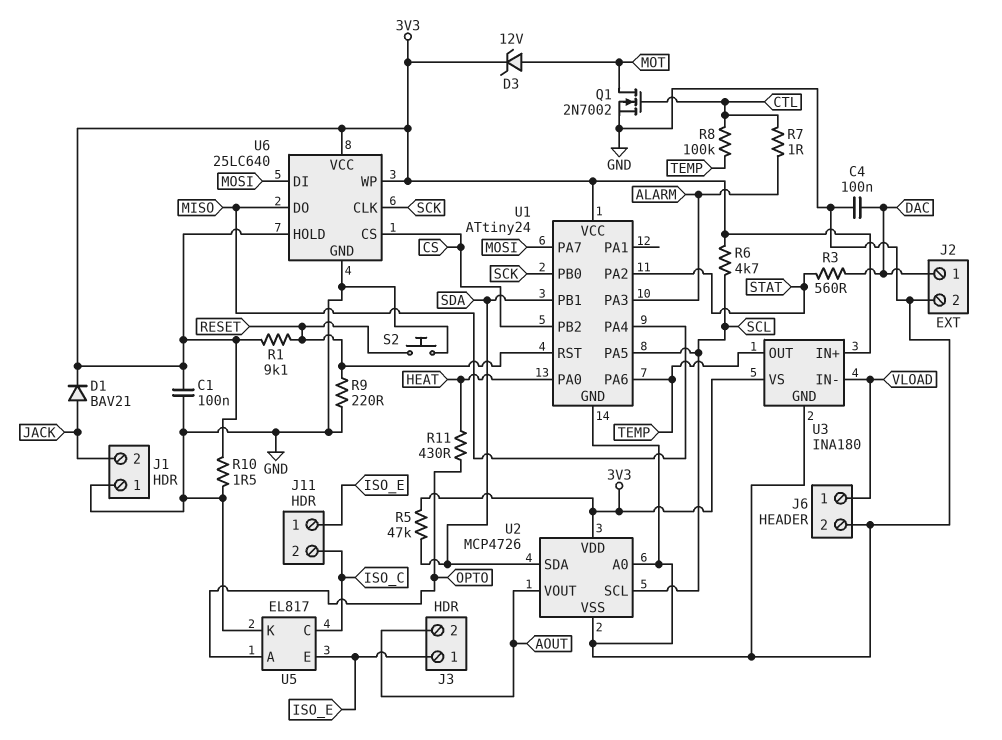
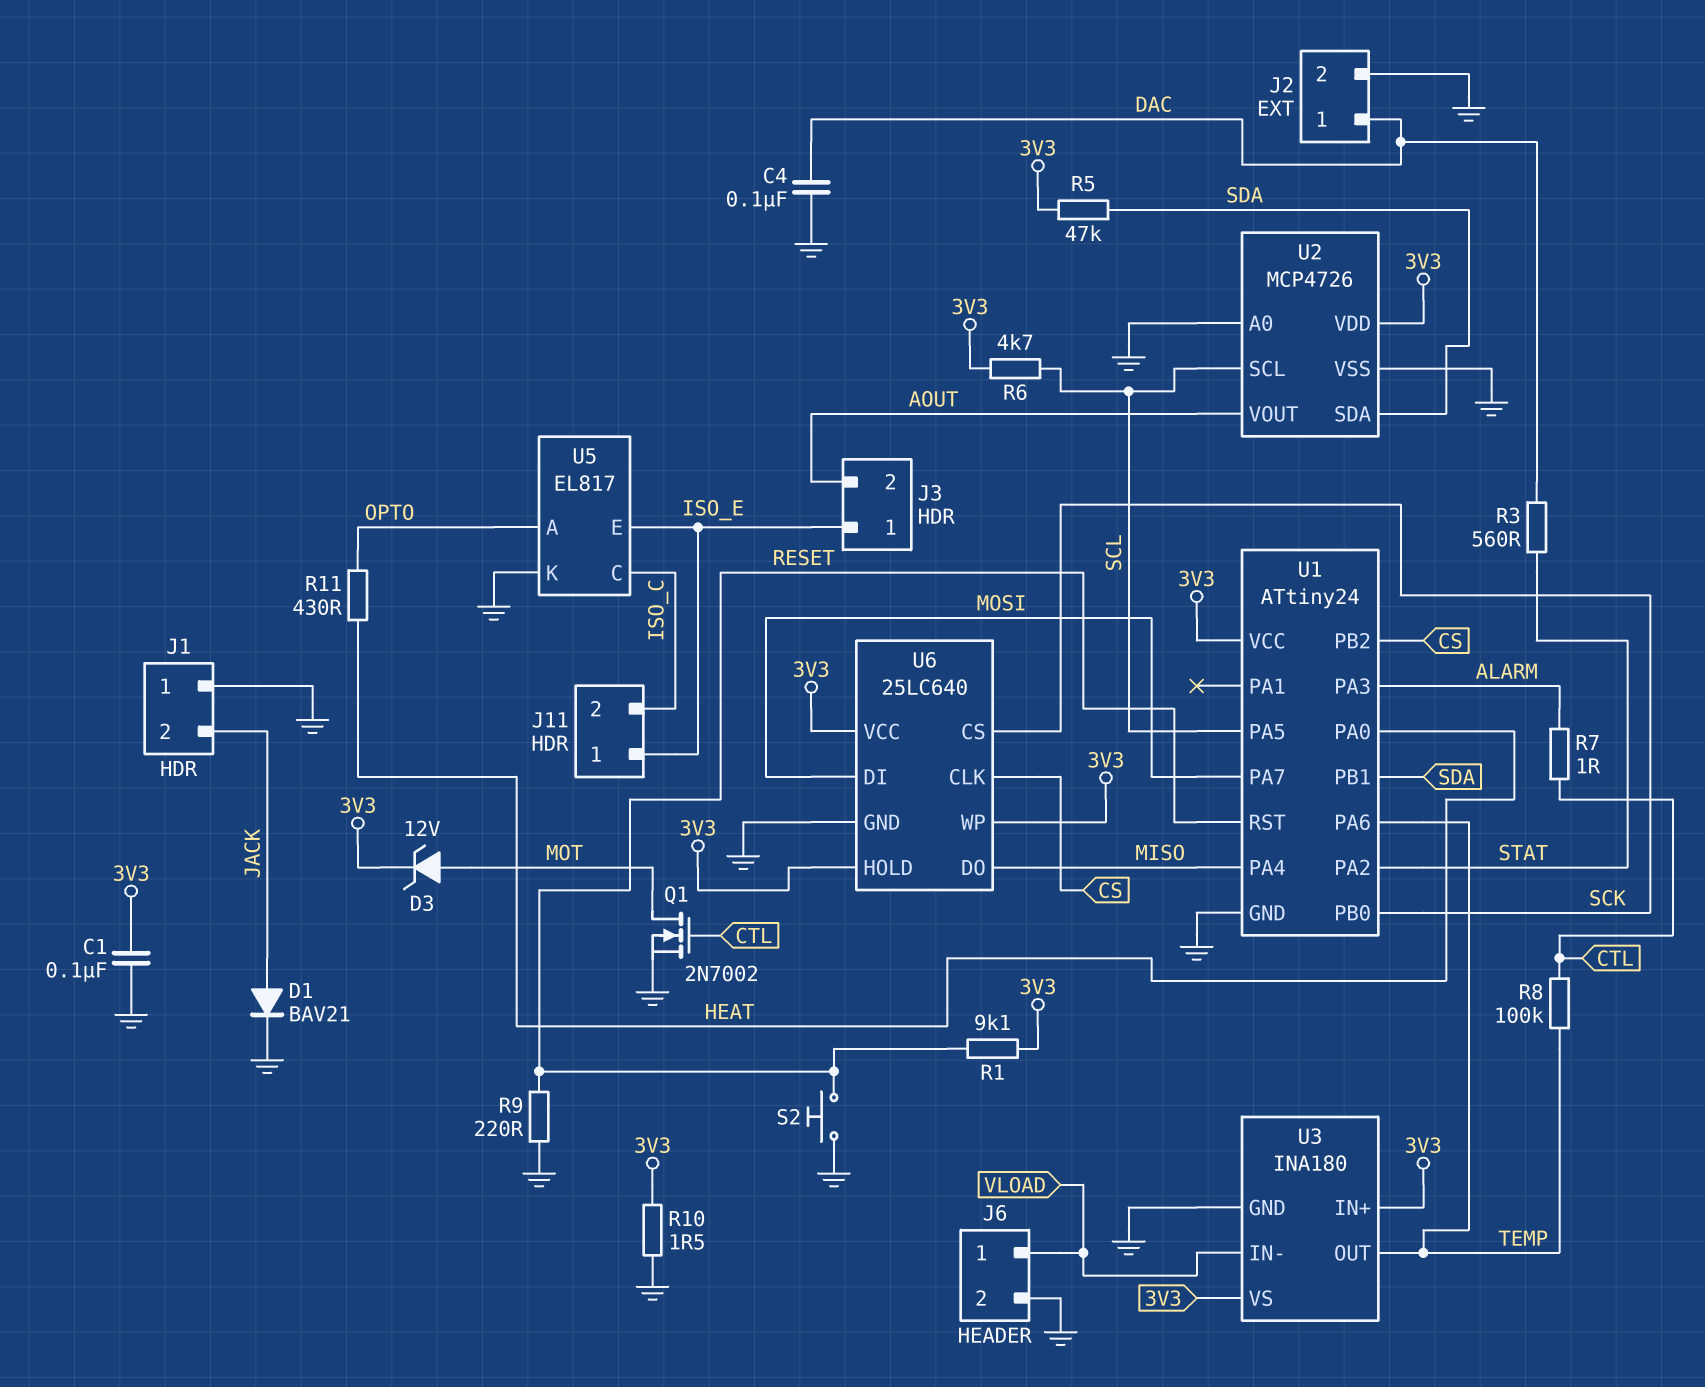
D1: diode BAV21 (A JACK, K 3V3) -> diode BAV21 (A JACK, K GND)
U6 pin CLK: SCK -> CS
U6 pin CS: CS -> SCK

